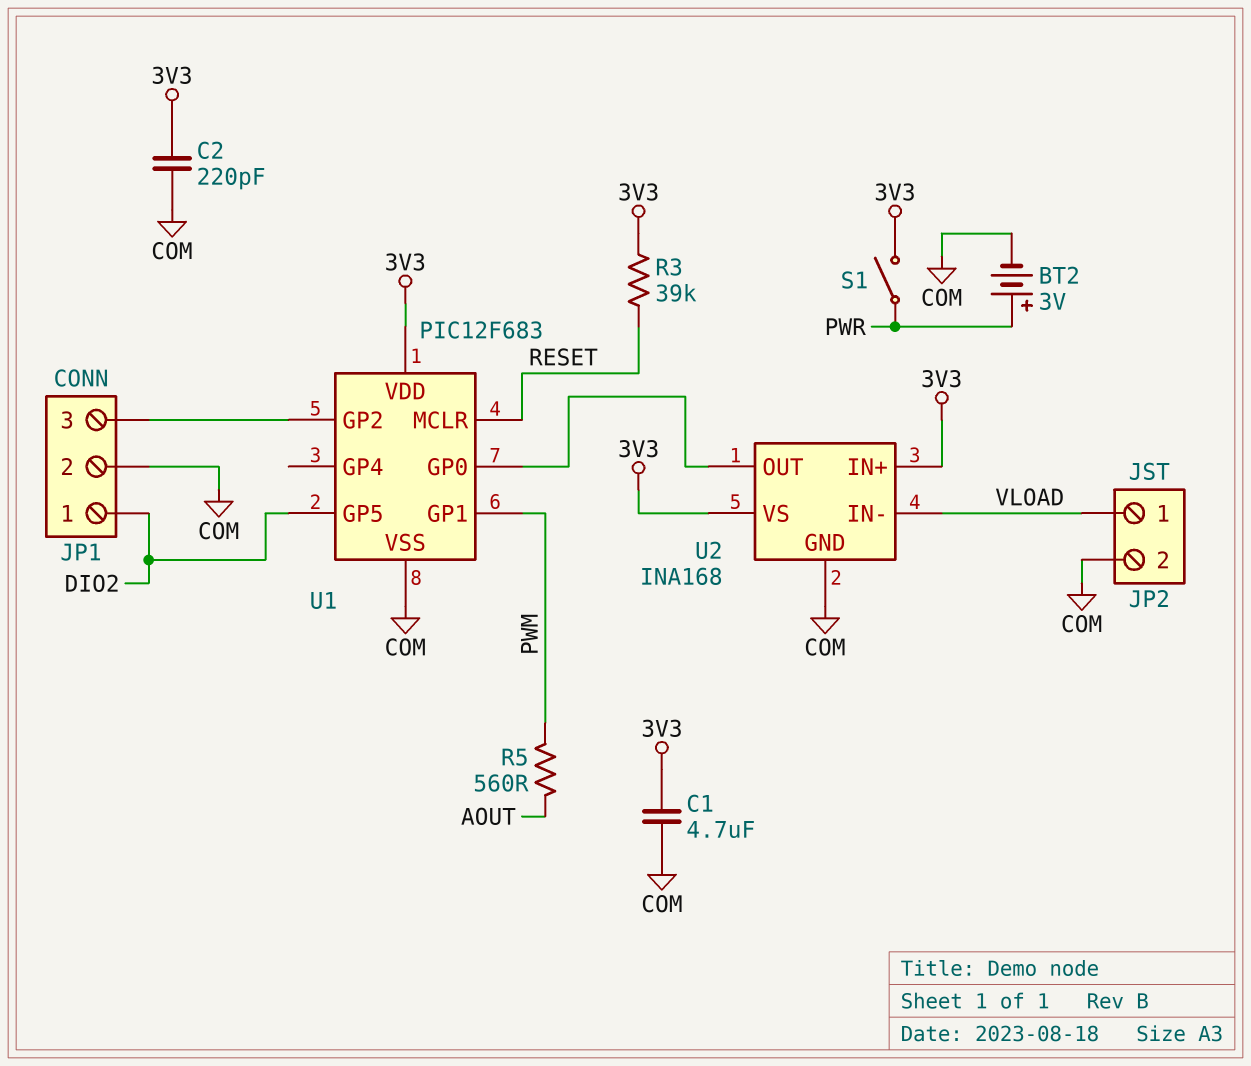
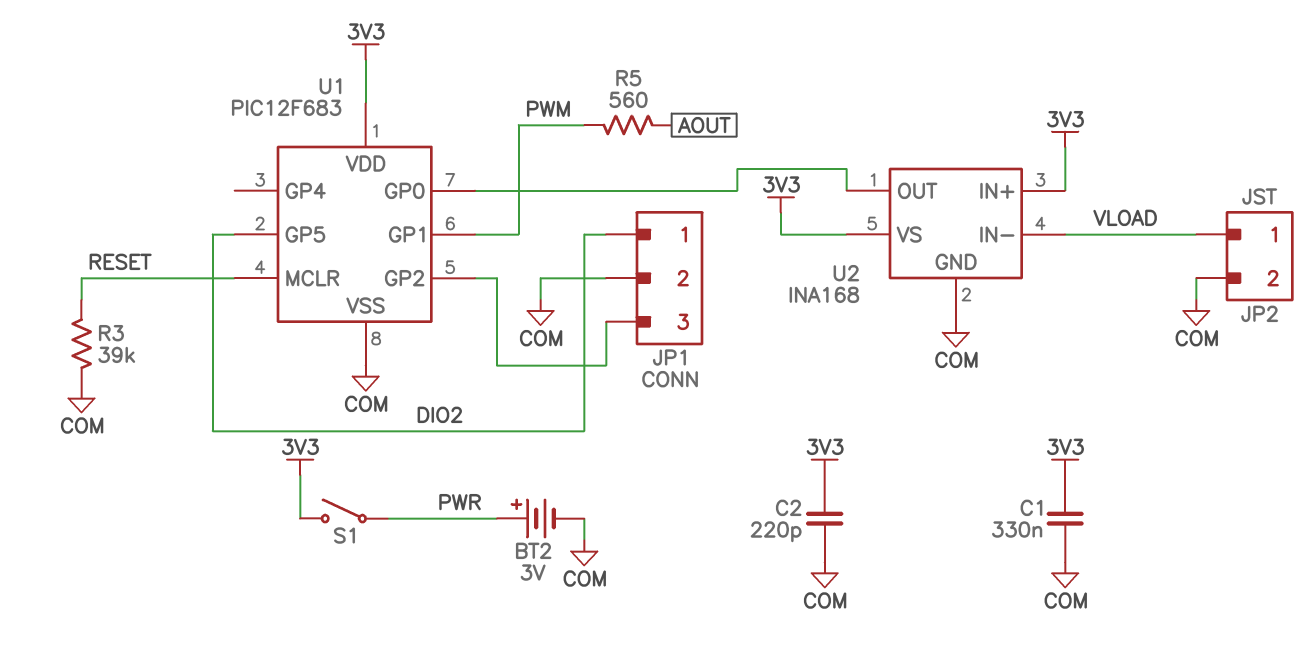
C1: 4.7uF (3V3, COM) -> 330nF (3V3, COM)
R3: 39k (3V3, RESET) -> 39k (COM, RESET)

